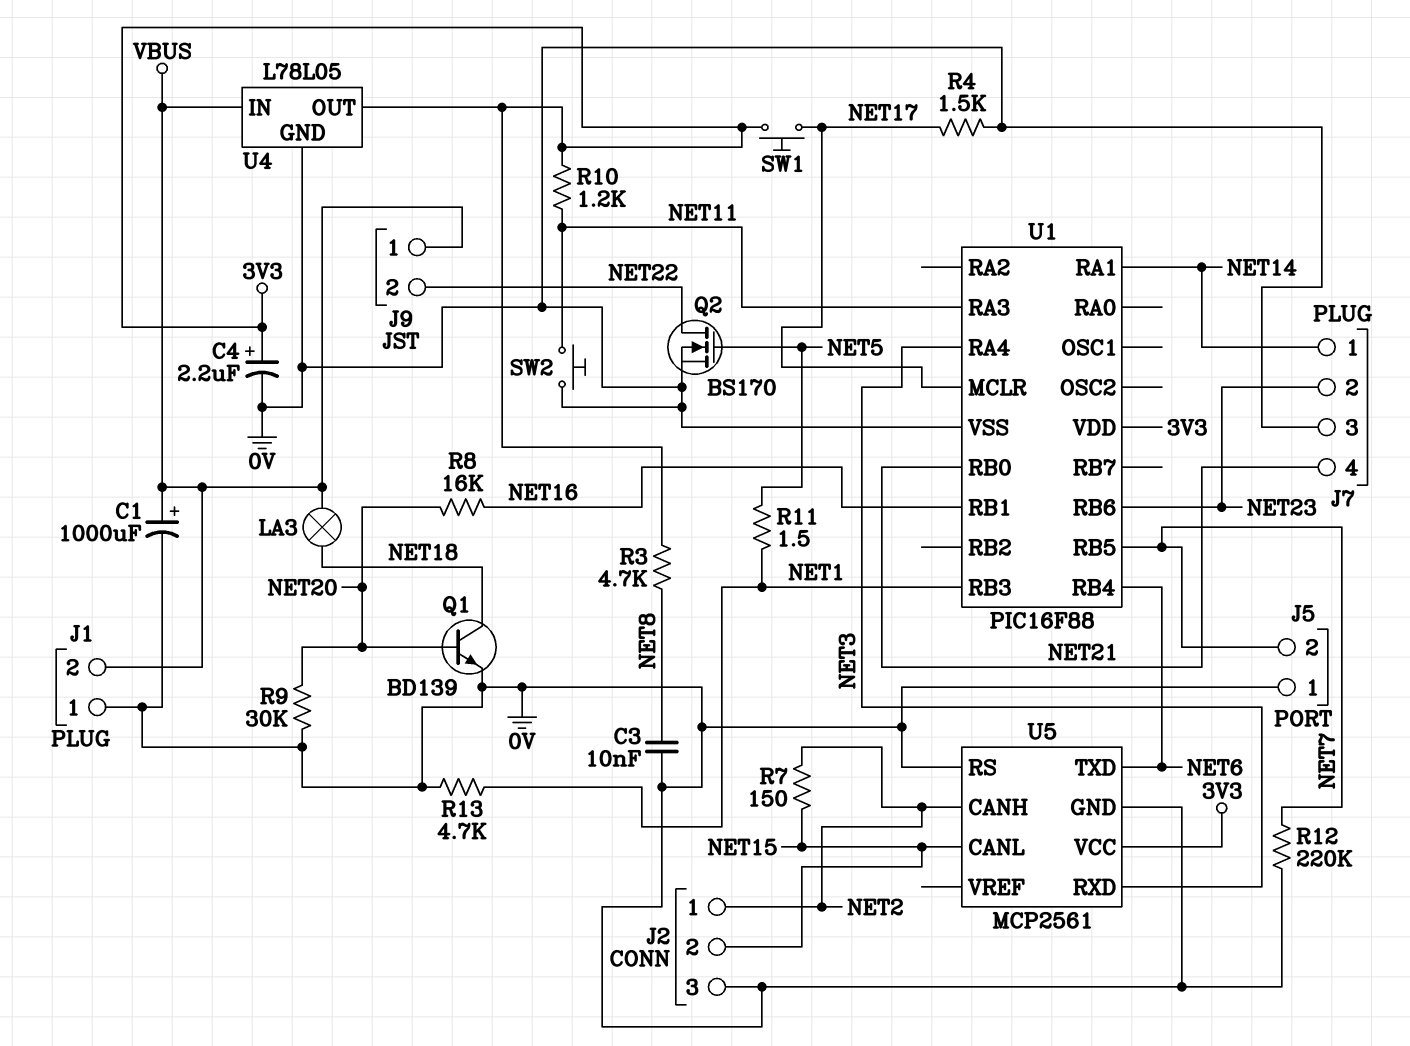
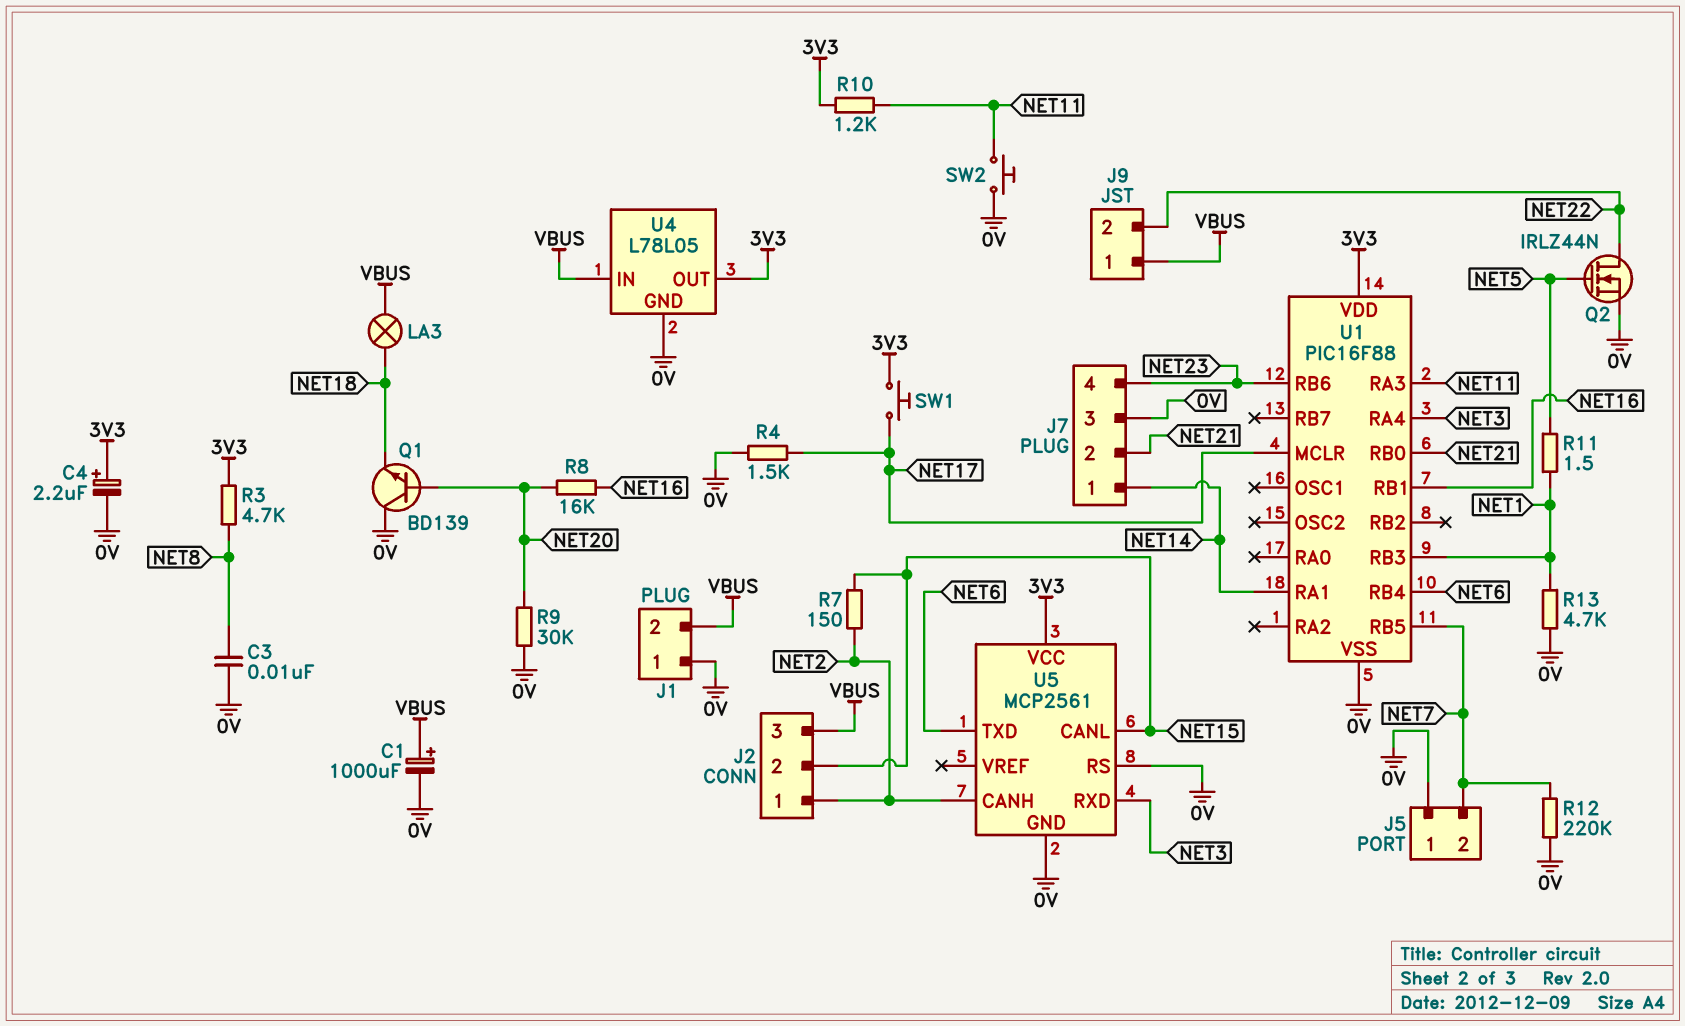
J2 pin 3: 0V -> VBUS
J7 pin 2: NET23 -> NET21
J7 pin 4: NET21 -> NET23
Q1: NPN BD139 (B NET20, C NET18, E 0V) -> NPN BD139 (B NET20, C 0V, E NET18)
Q2: NMOS BS170 (G NET5, D NET22, S 0V) -> NMOS IRLZ44N (G NET5, D NET22, S 0V)

